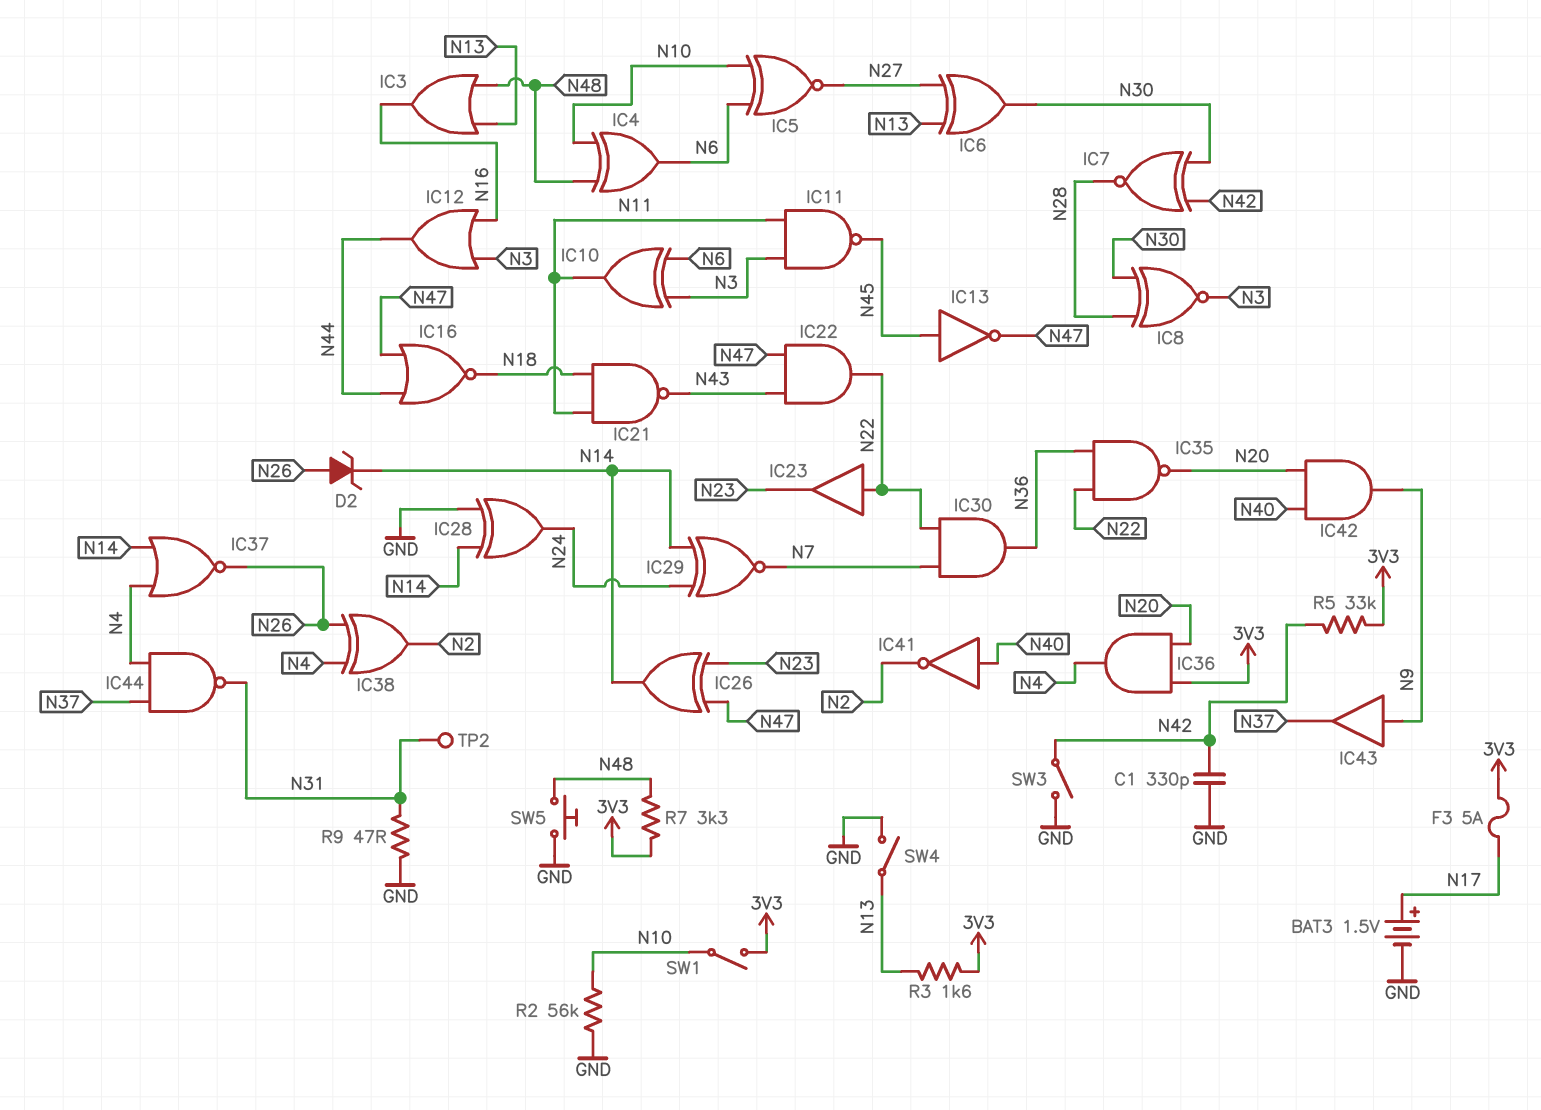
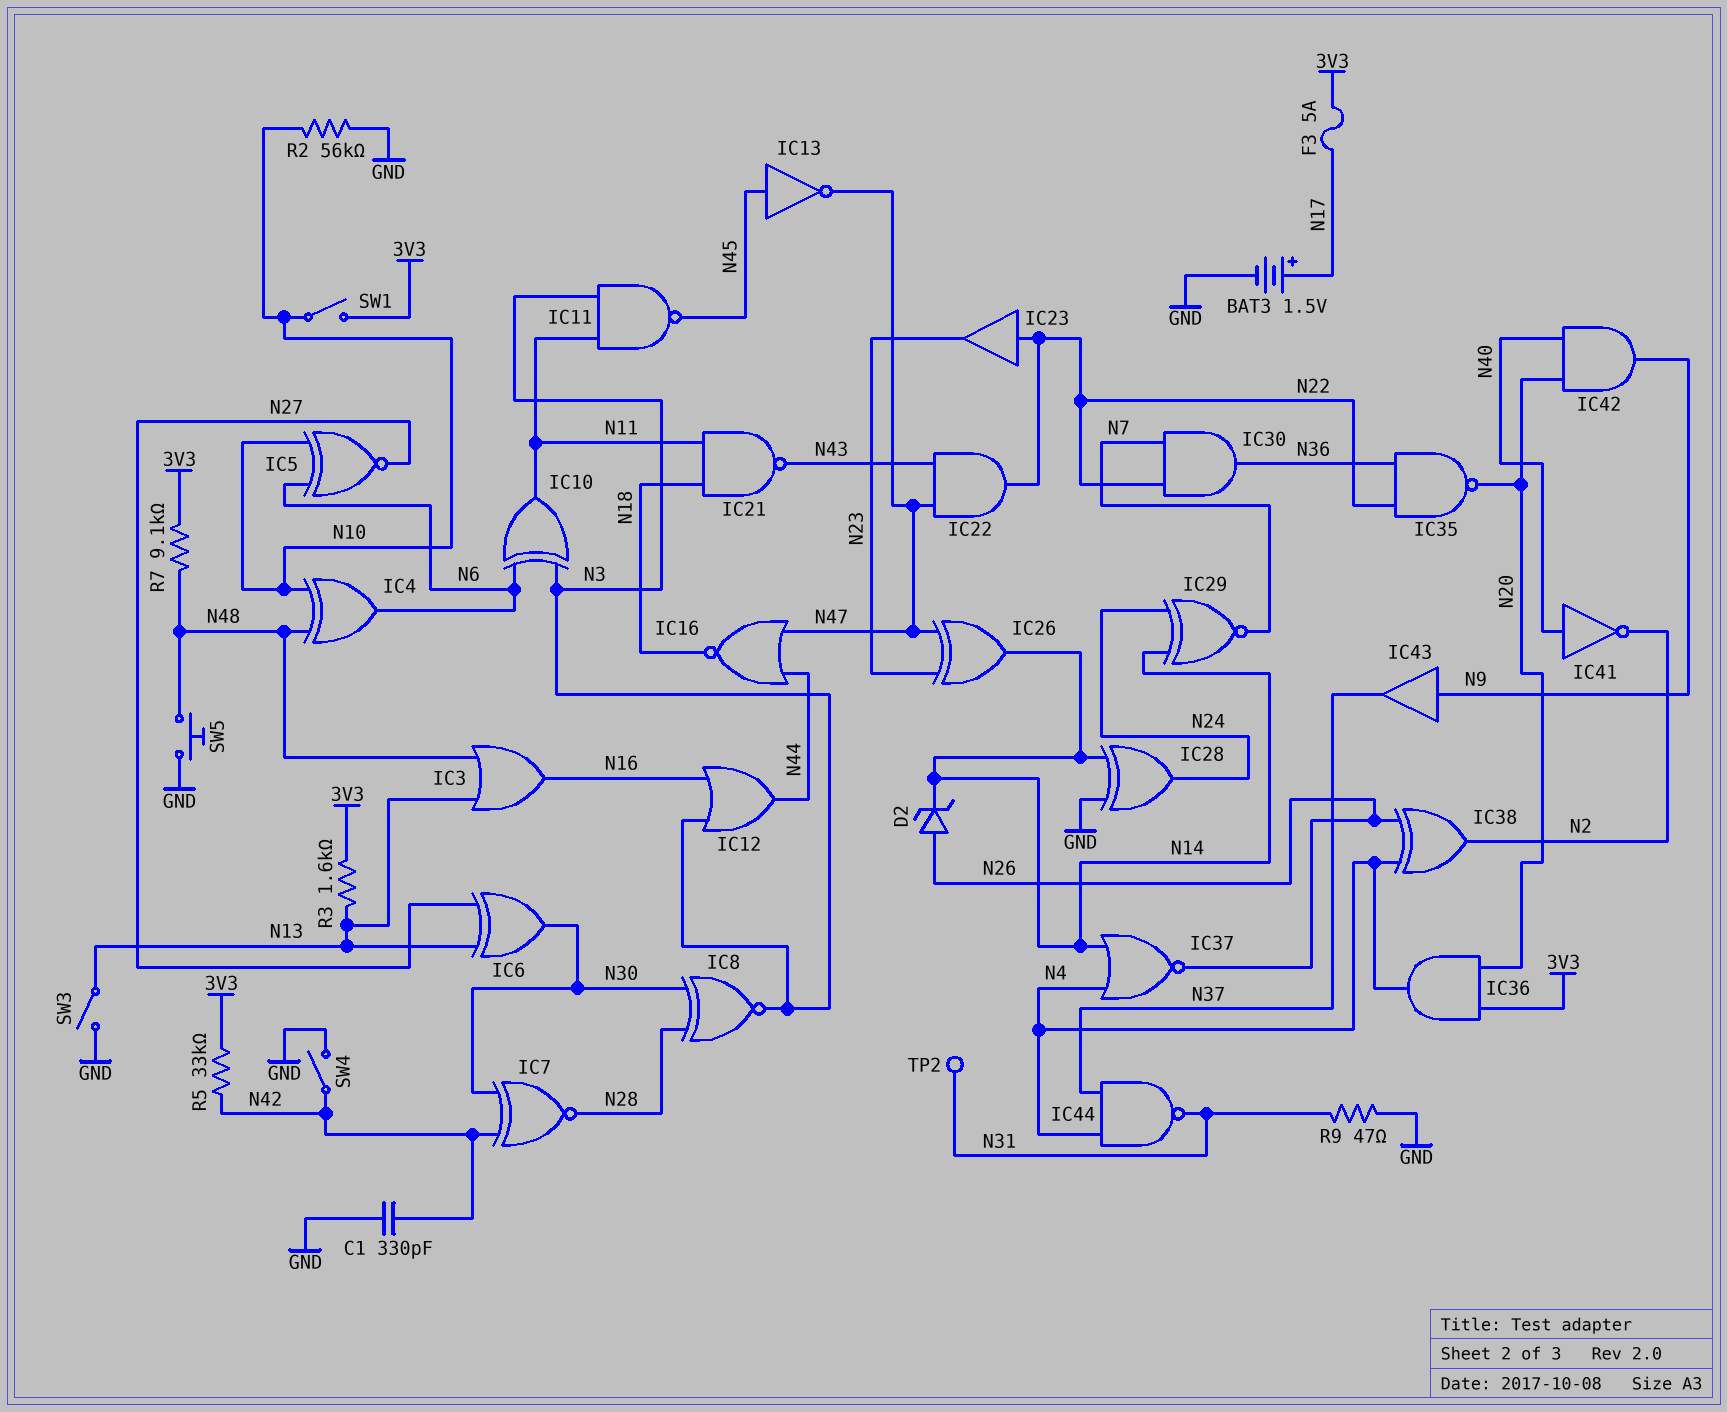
R7: 3.3k (3V3, N48) -> 9.1k (3V3, N48)
SW3: switch (GND, N42) -> switch (GND, N13)
SW4: switch (GND, N13) -> switch (GND, N42)

